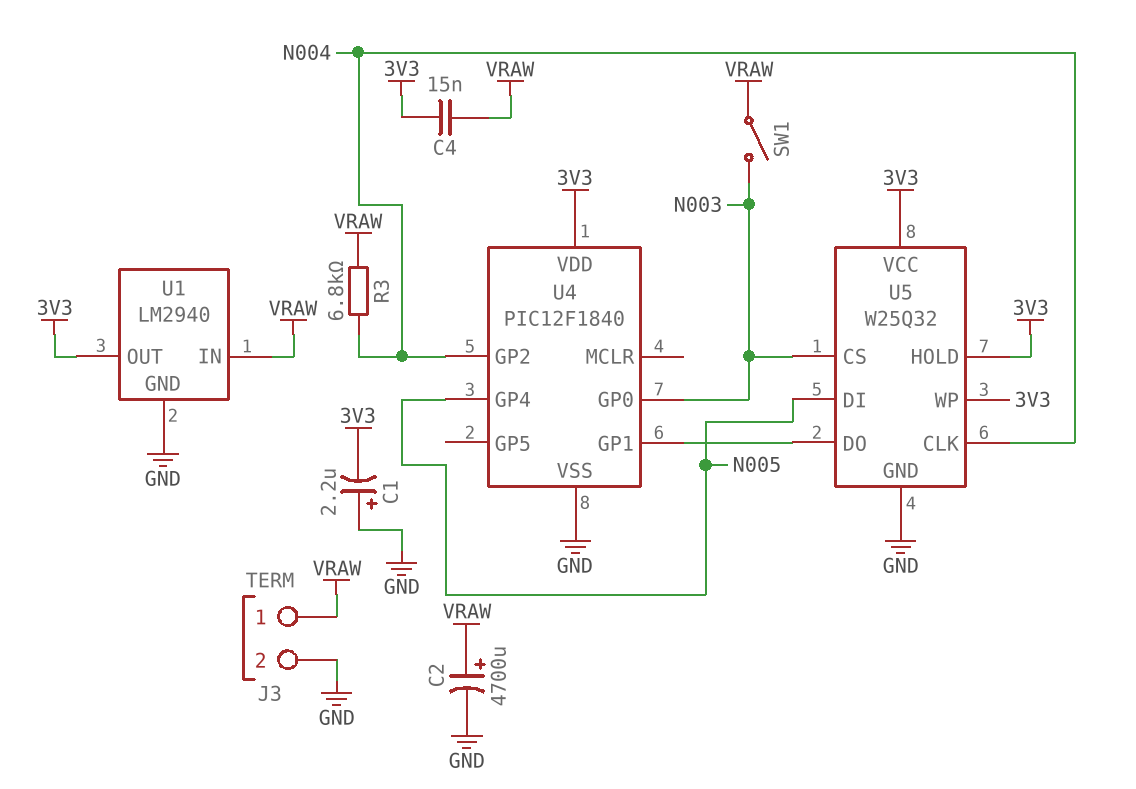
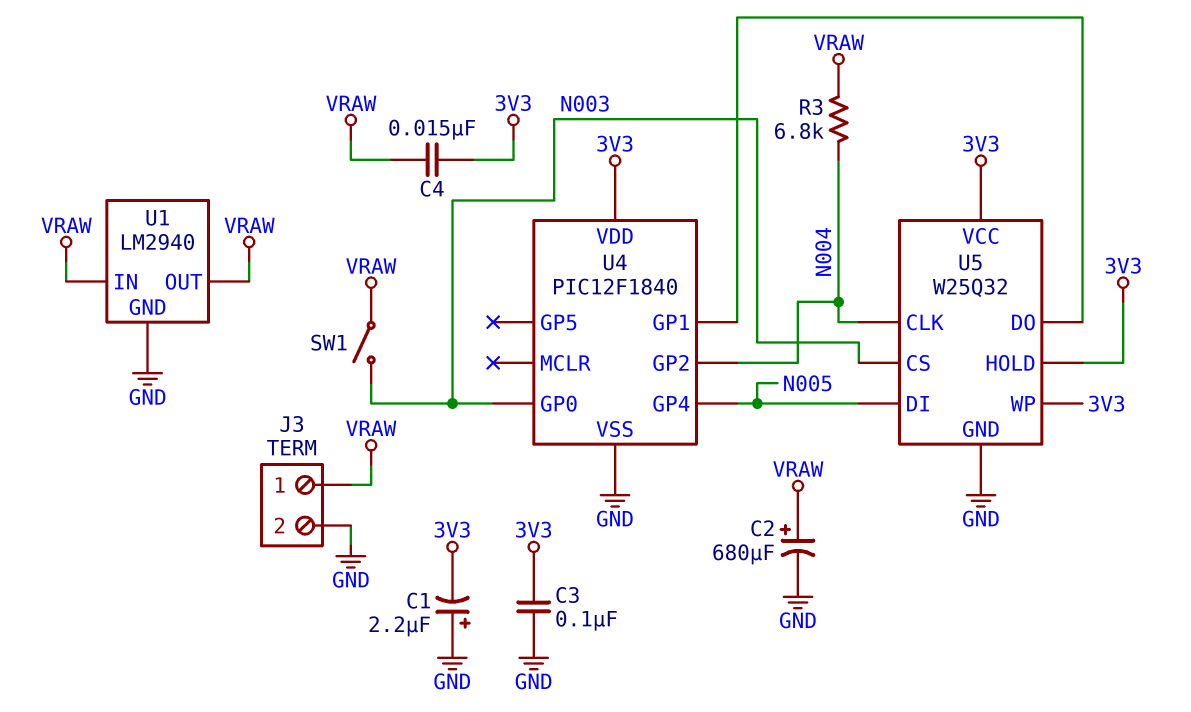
C2: 4700uF (plus VRAW, minus GND) -> 680uF (plus VRAW, minus GND)
C3: none -> 100nF (3V3, GND)
U1 pin OUT: 3V3 -> VRAW

